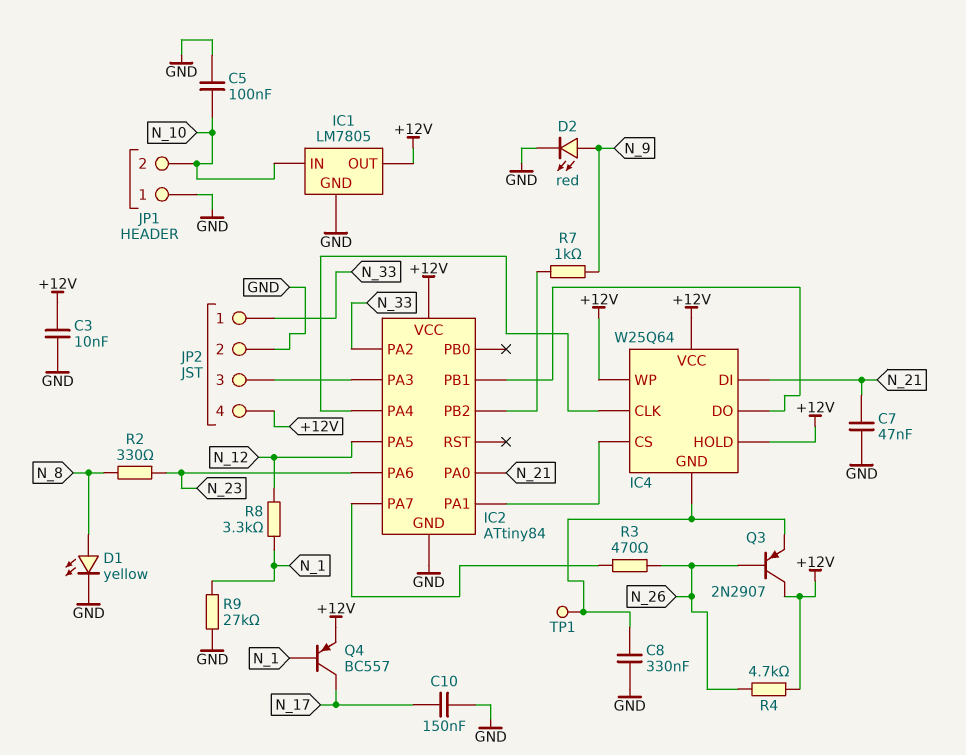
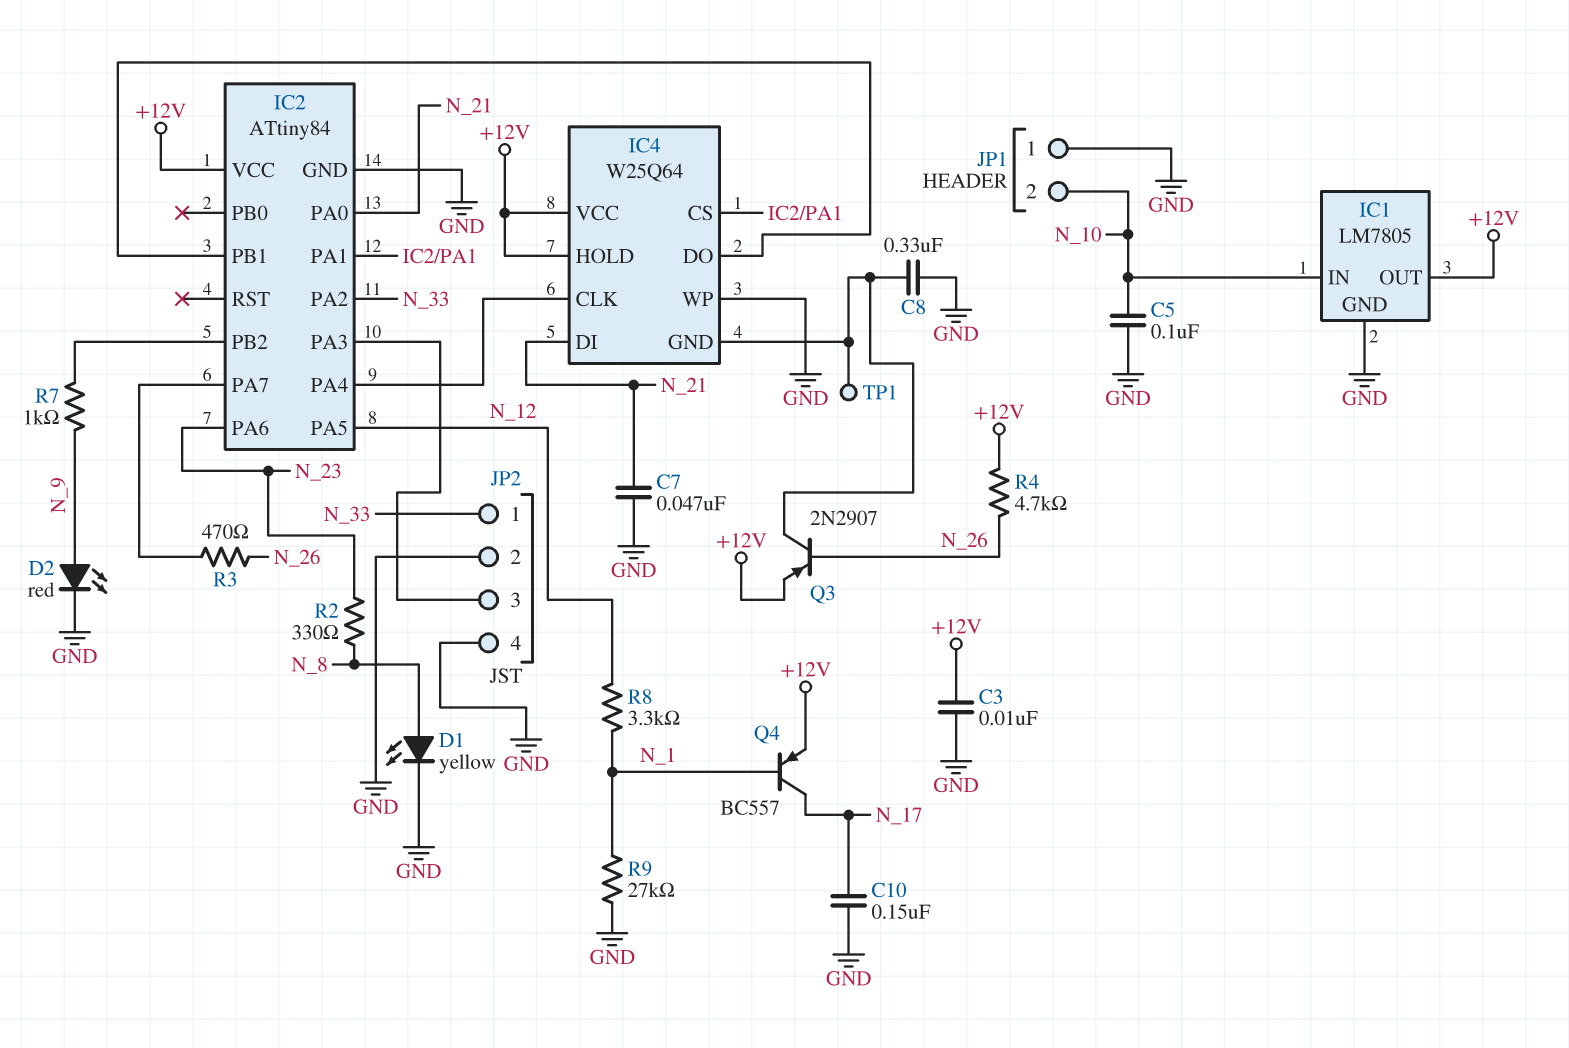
IC4 pin WP: +12V -> GND
JP2 pin 4: +12V -> GND
Q3: PNP 2N2907 (B N_26, C +12V, E IC4/GND) -> PNP 2N2907 (B N_26, C IC4/GND, E +12V)

